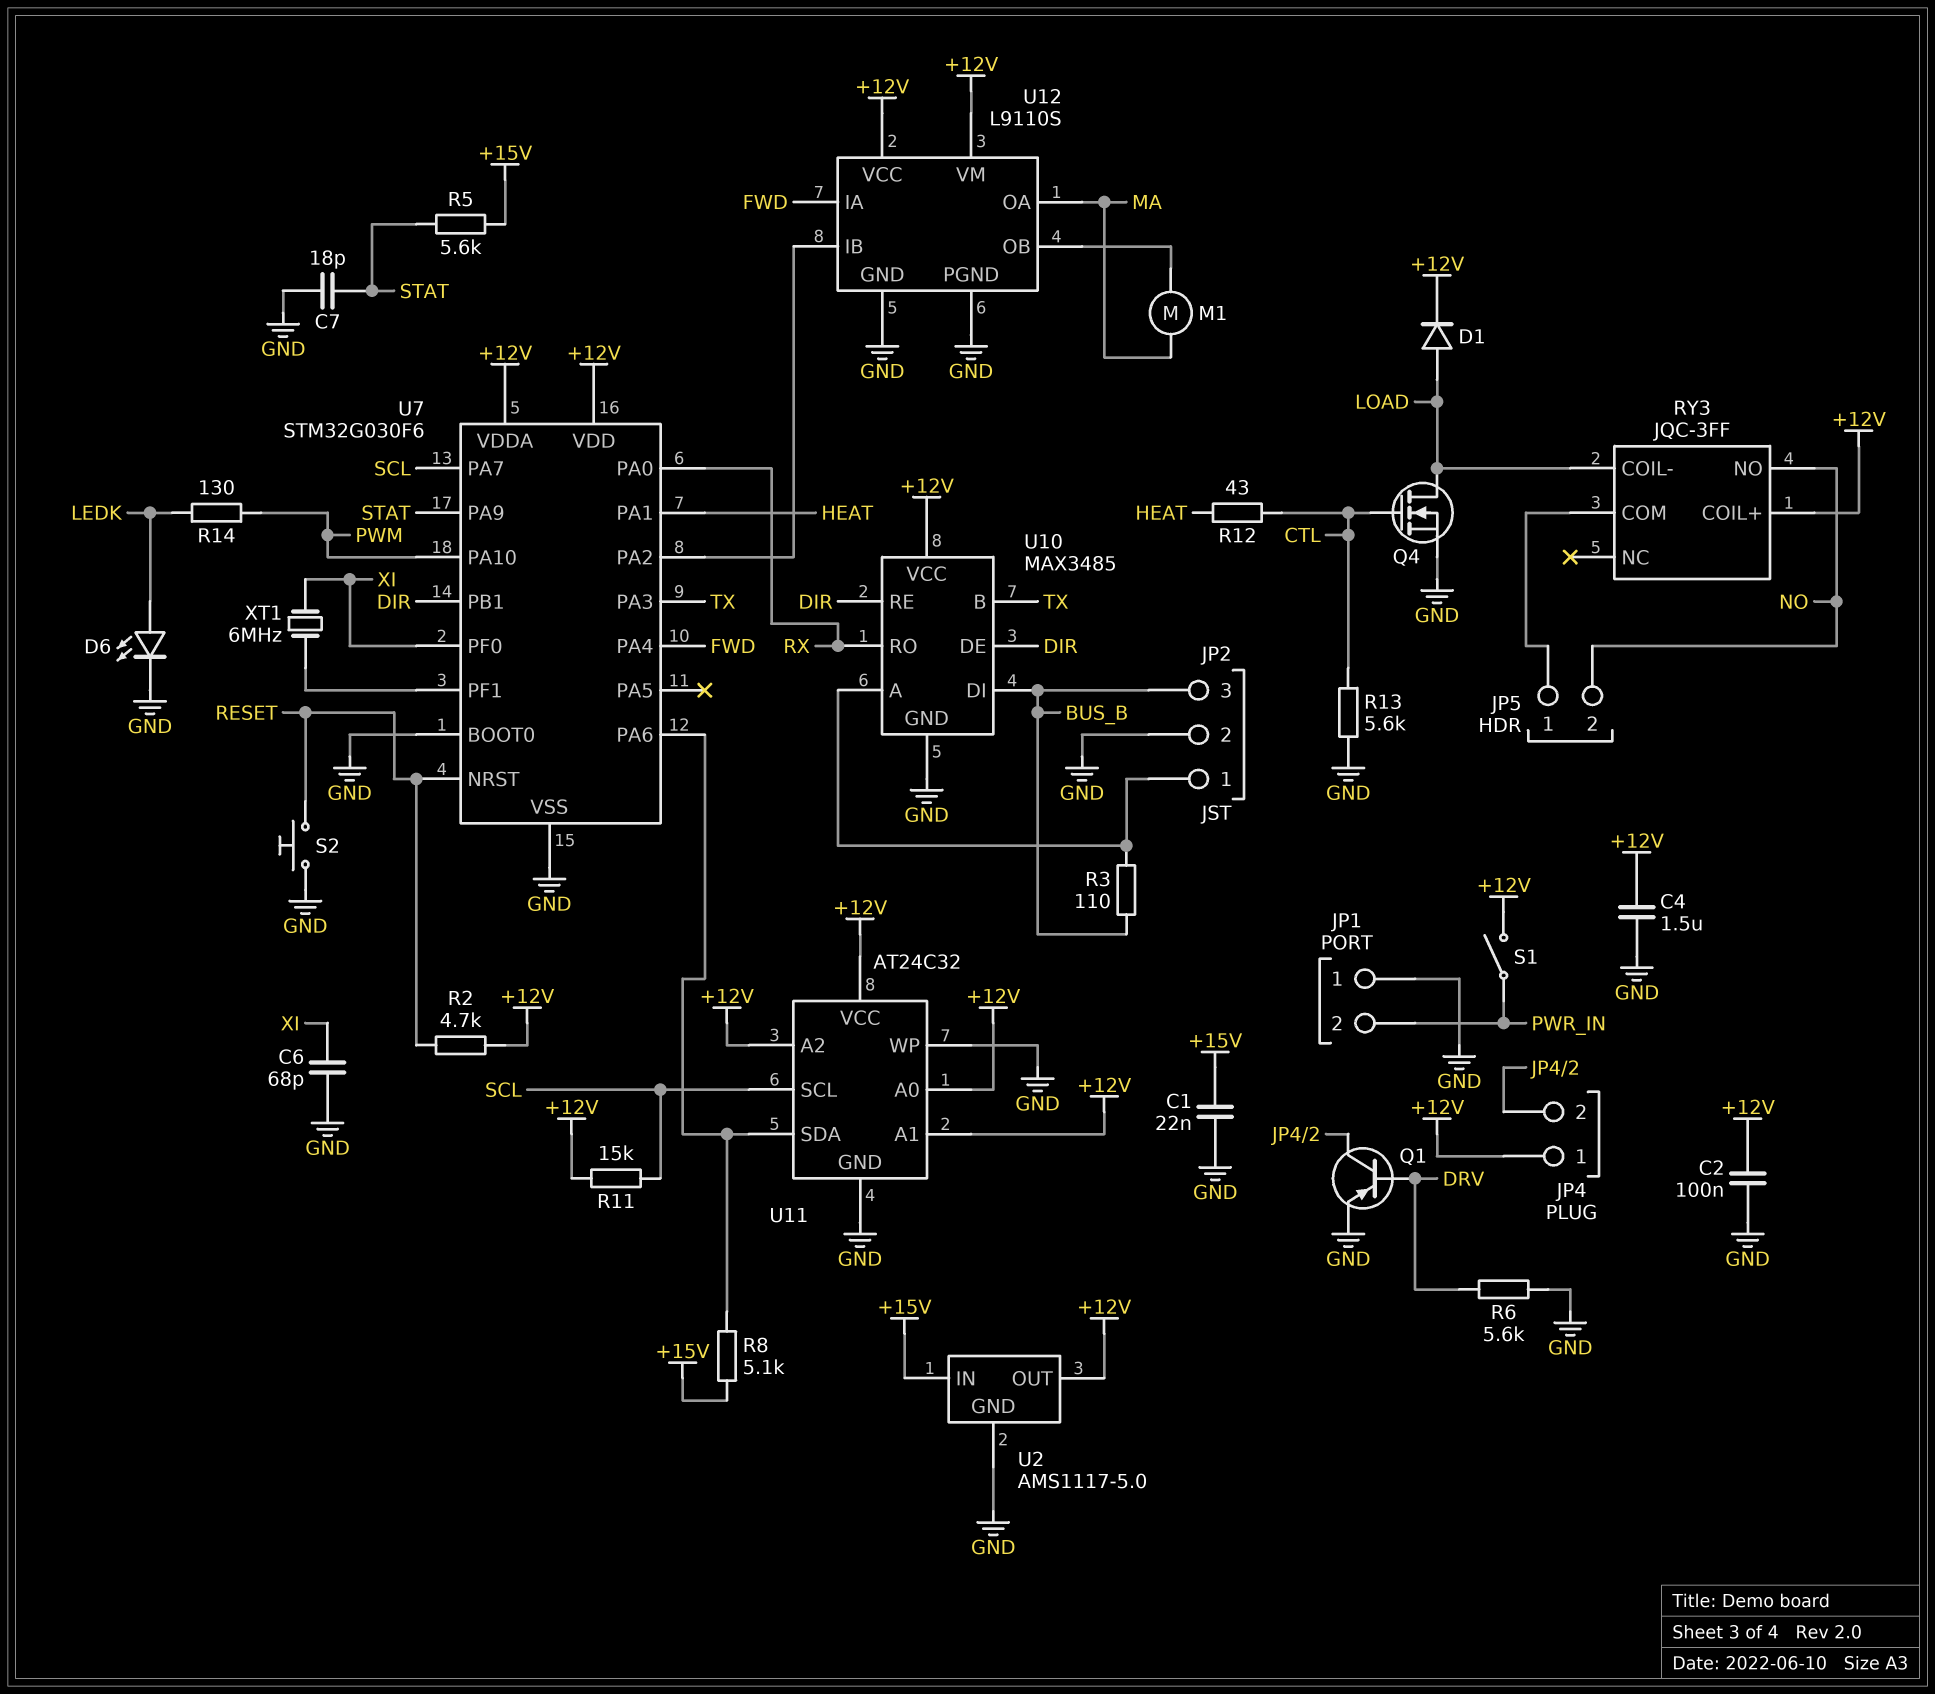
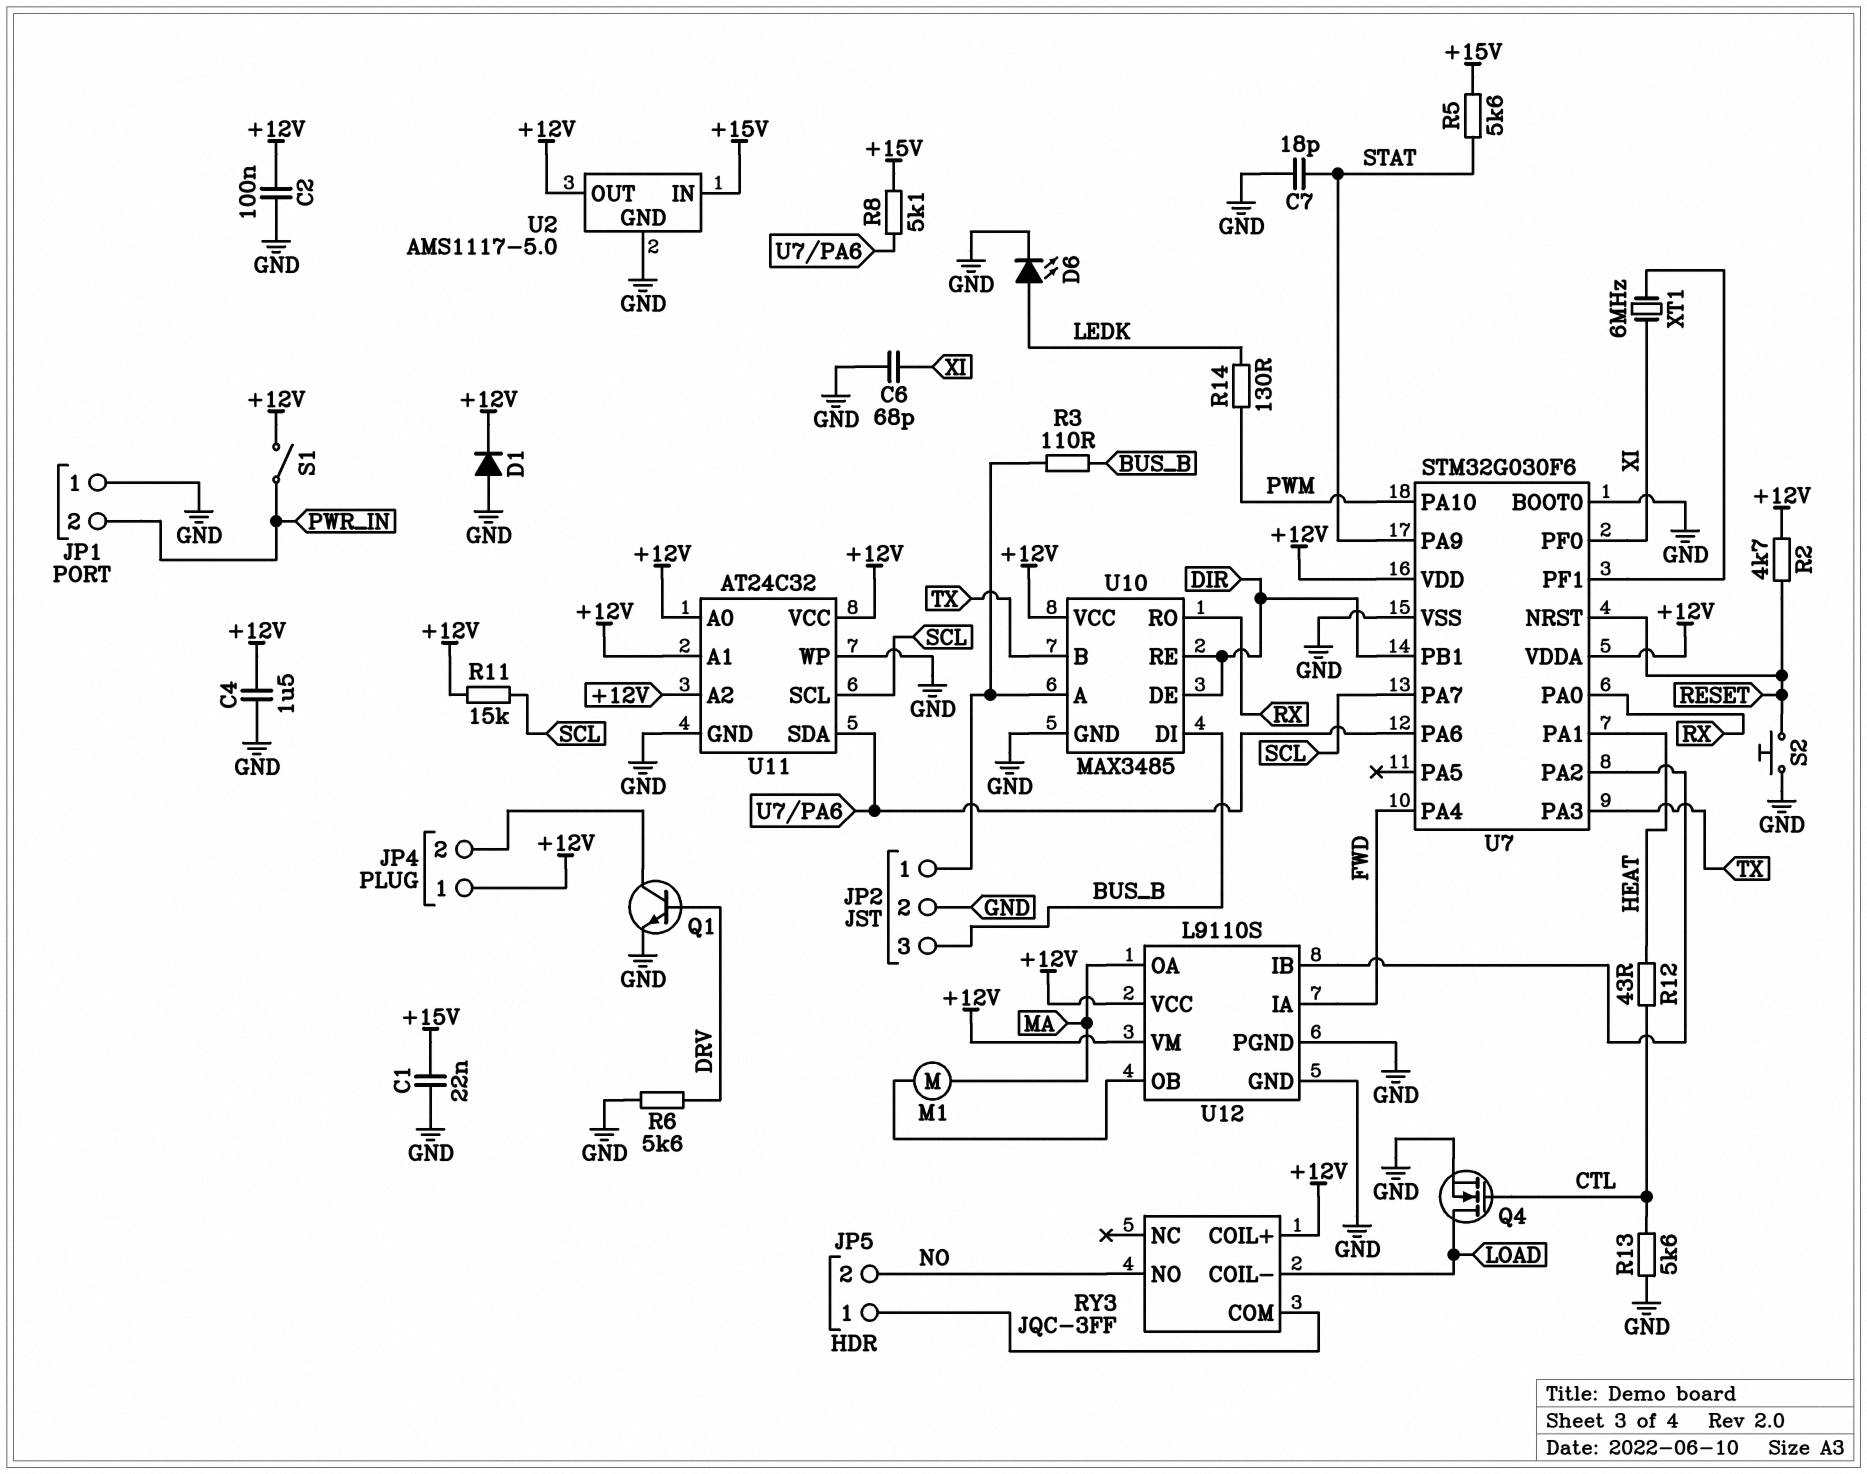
D1: diode (A LOAD, K +12V) -> diode (A GND, K +12V)
Q1: PNP (B DRV, C JP4/2, E GND) -> NPN (B DRV, C JP4/2, E GND)

